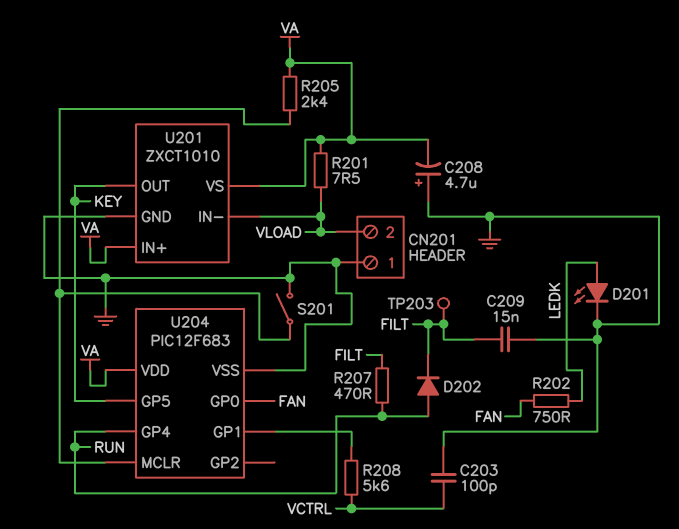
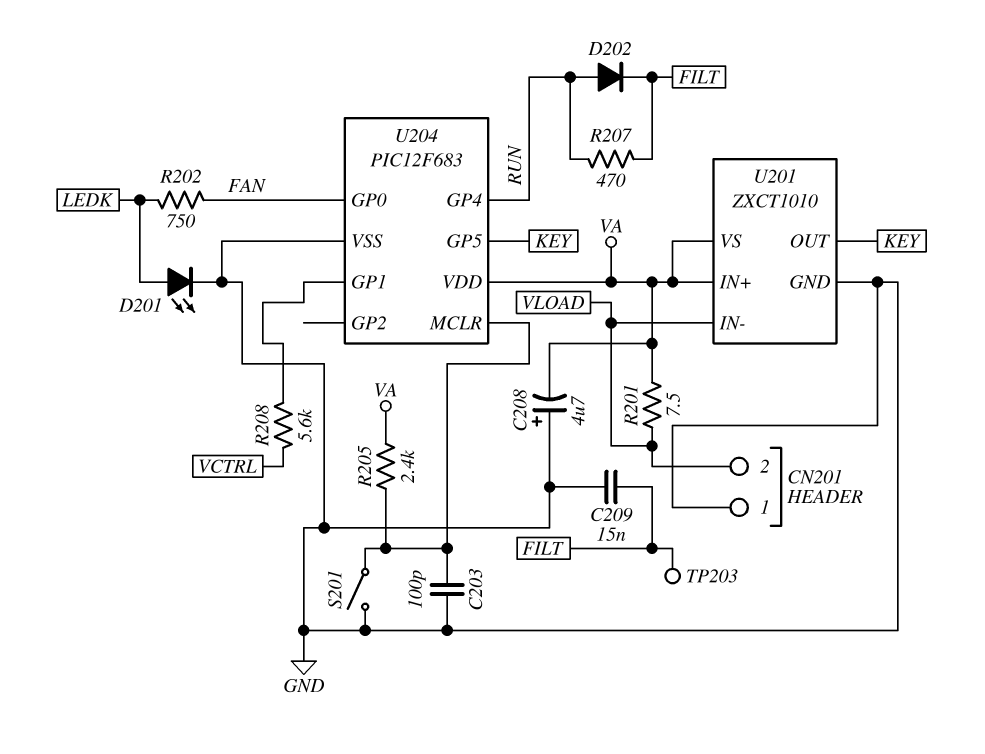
C203: 100pF (GND, VCTRL) -> 100pF (GND, U204/MCLR)

